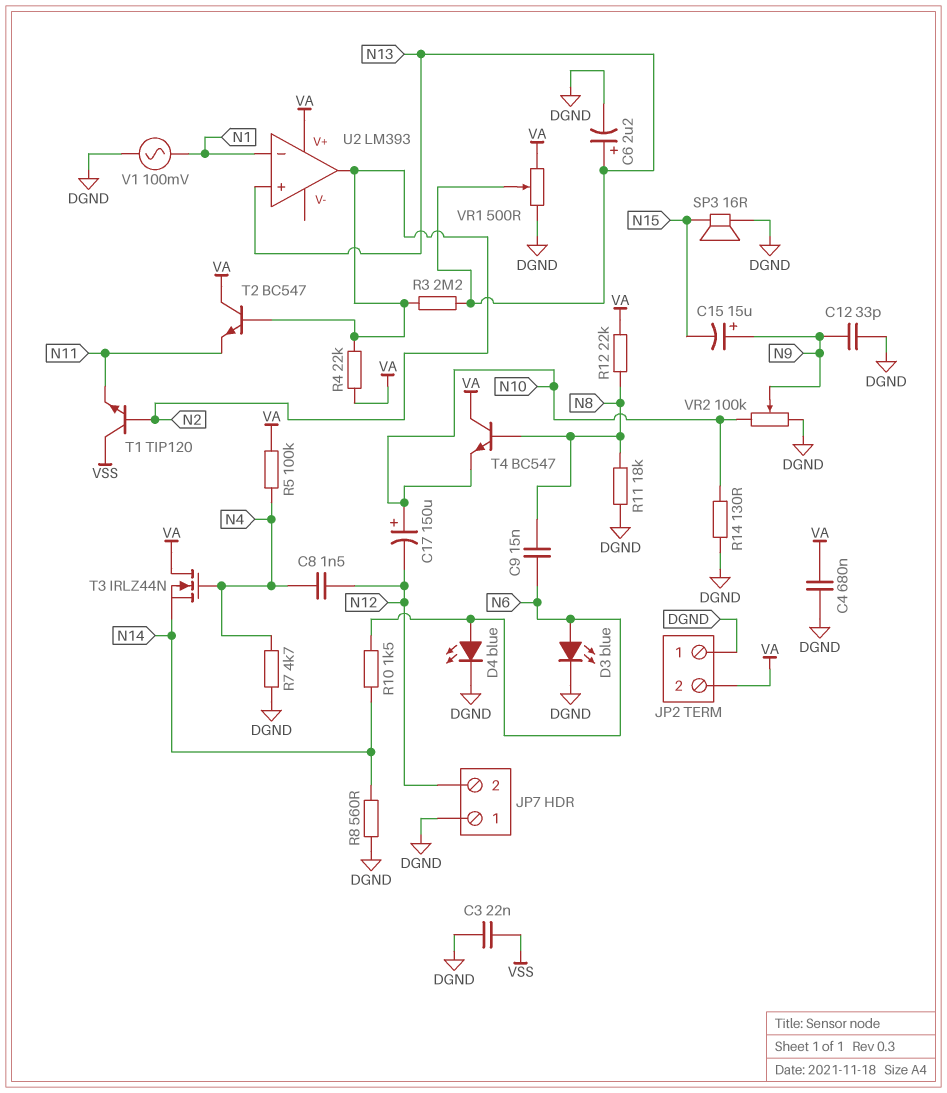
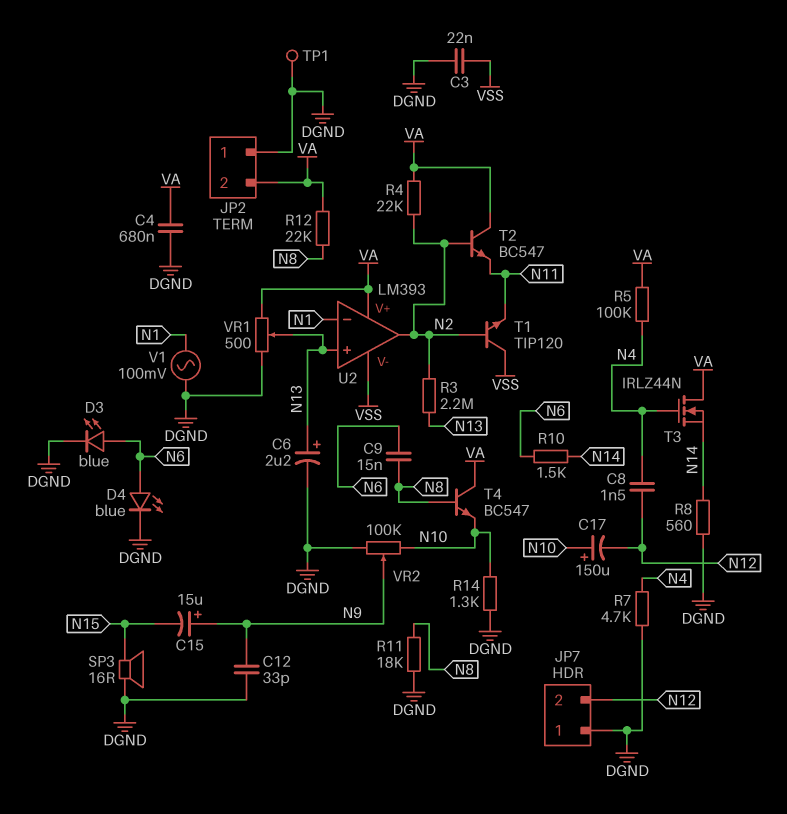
R14: 130 (DGND, N10) -> 1.3k (DGND, N10)
TP1: none -> test point (DGND)
U2 pin V-: none -> VSS

